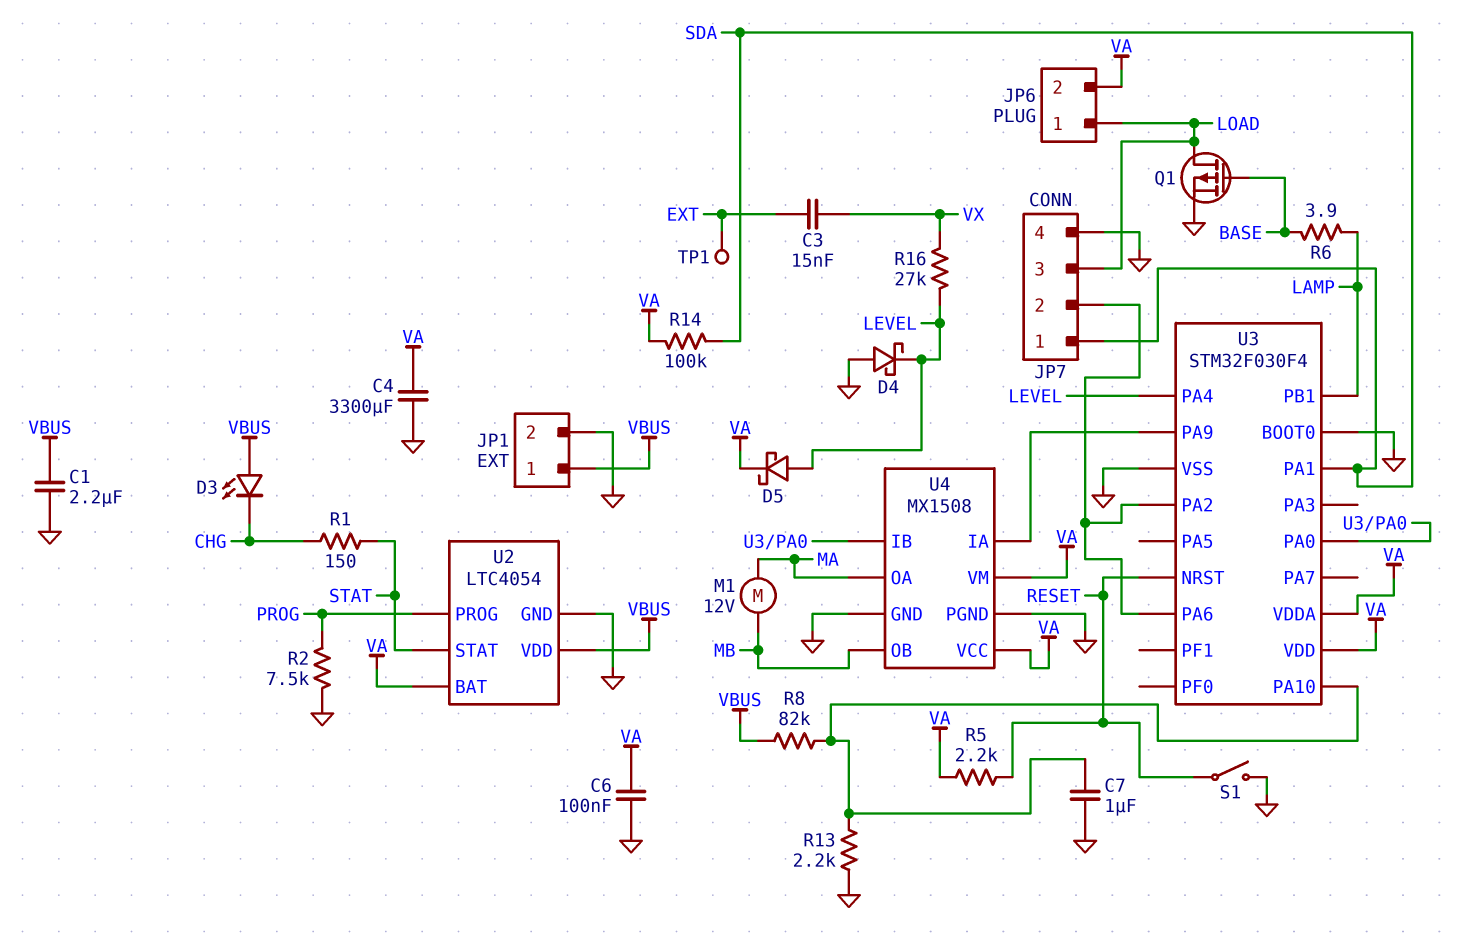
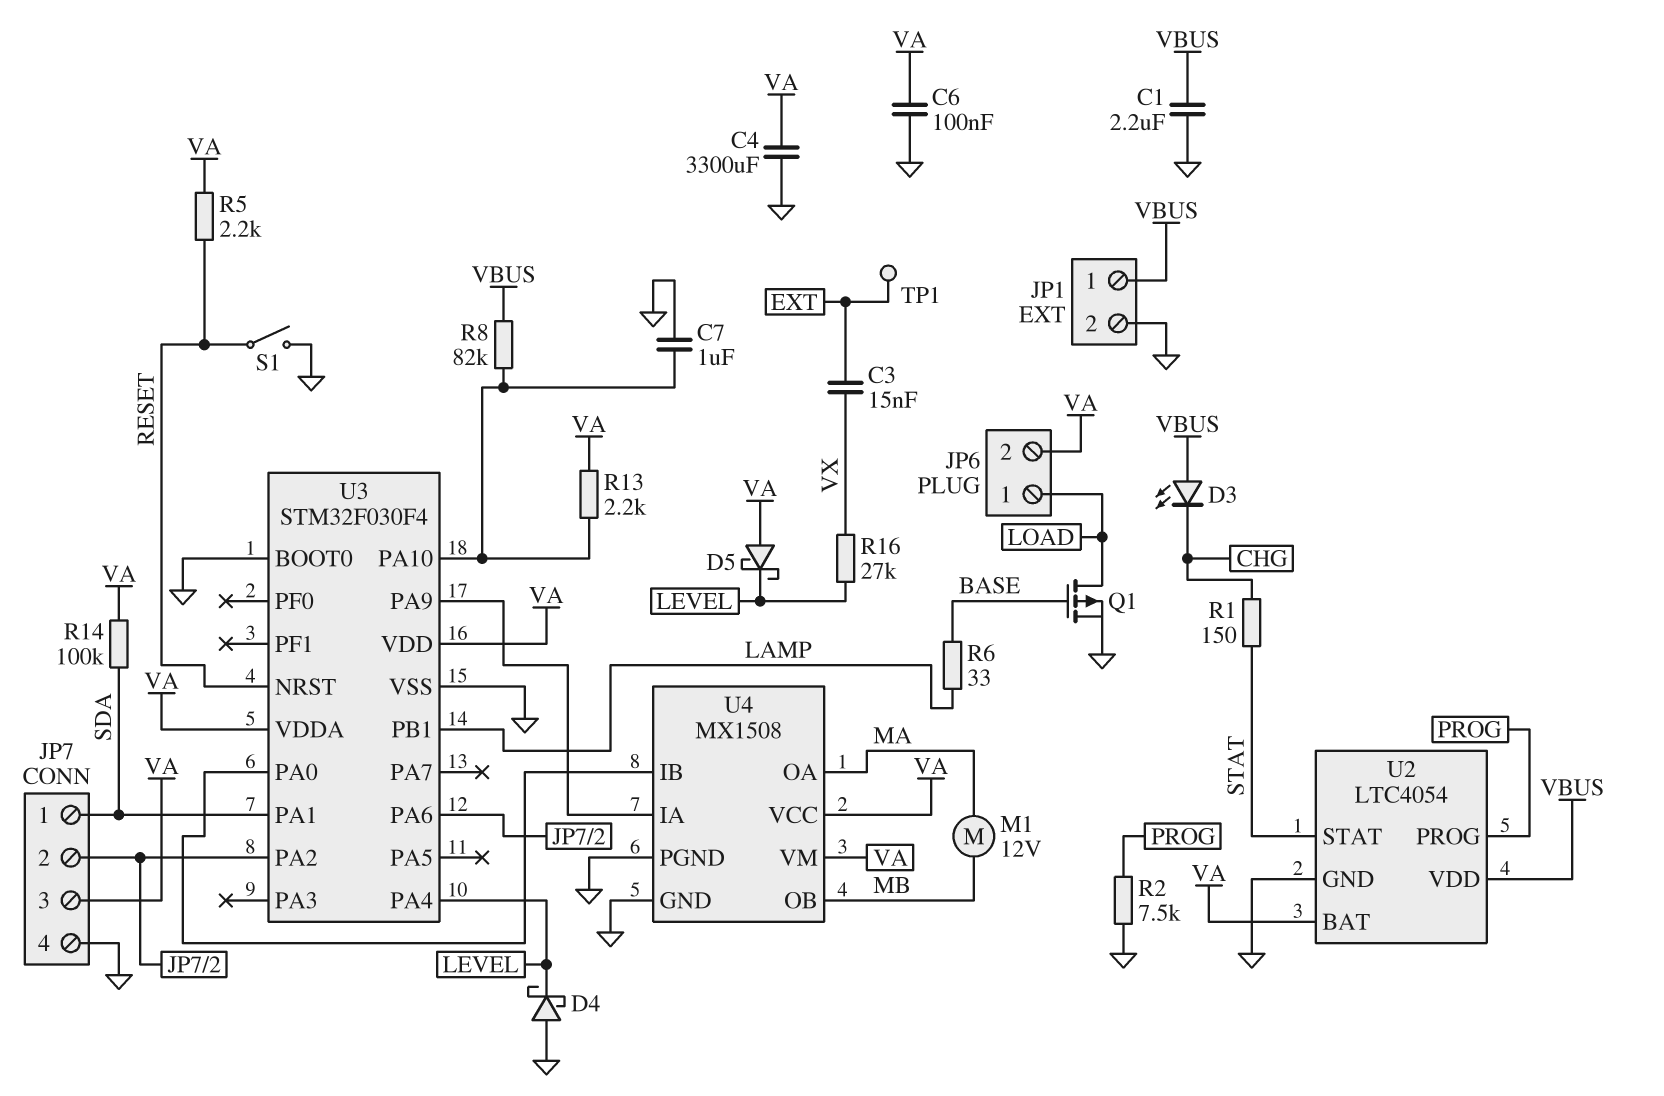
D5: schottky (A LEVEL, K VA) -> schottky (A VA, K LEVEL)
JP7 pin 3: LOAD -> VA
R6: 3.9 (BASE, LAMP) -> 33 (BASE, LAMP)
R13: 2.2k (GND, U3/PA10) -> 2.2k (U3/PA10, VA)

